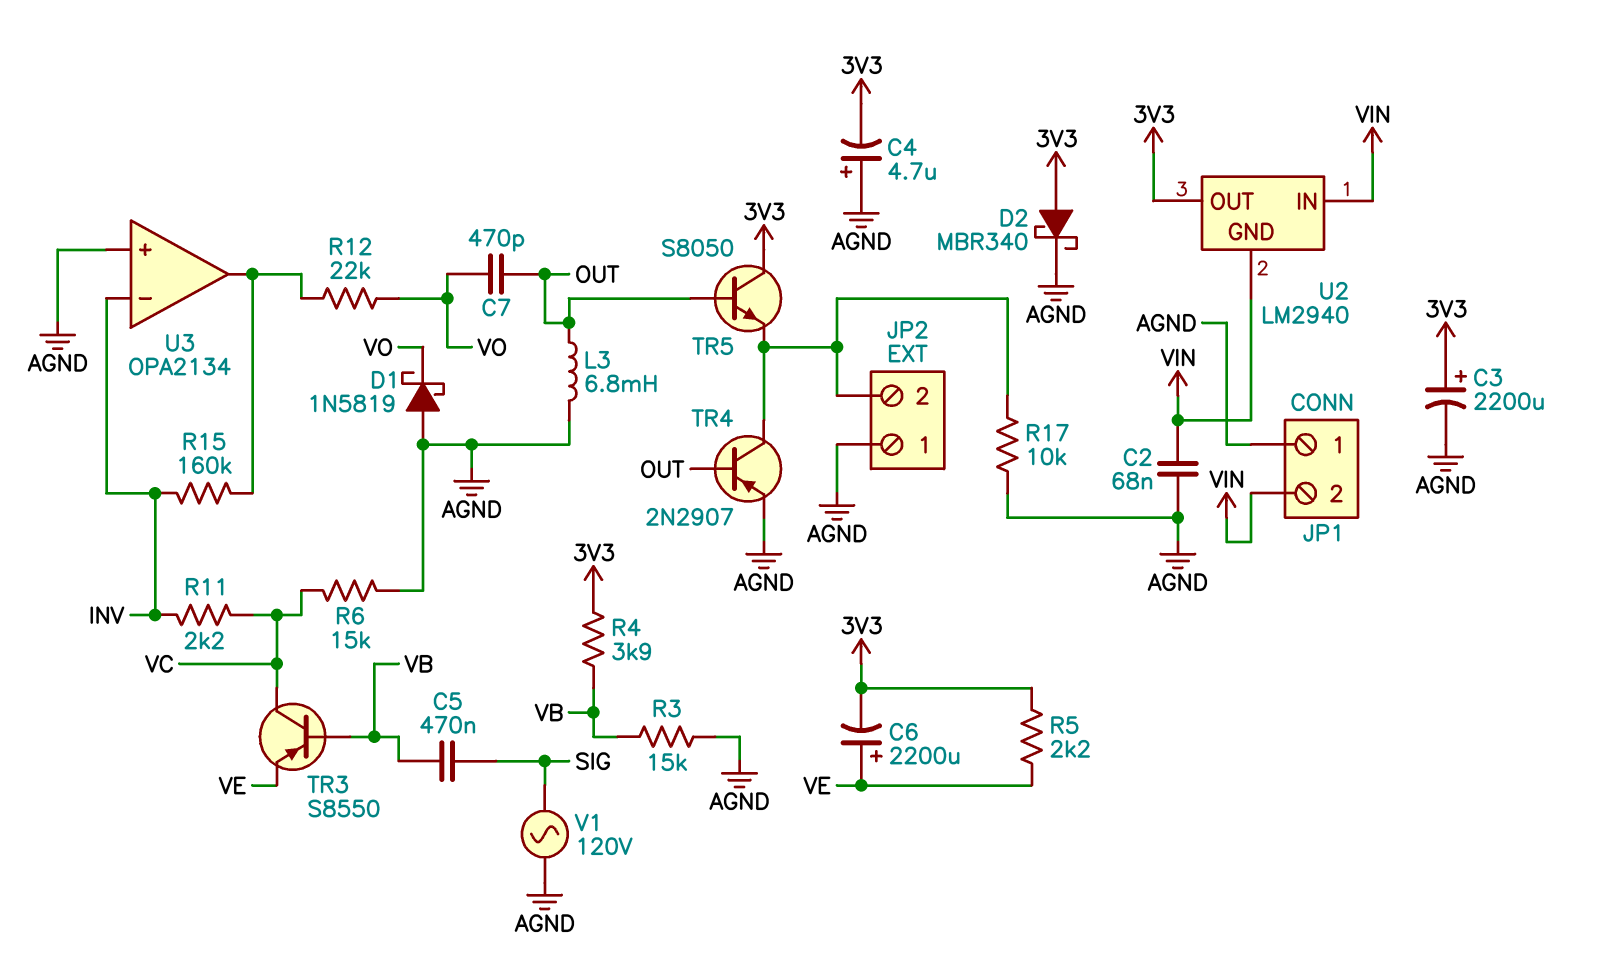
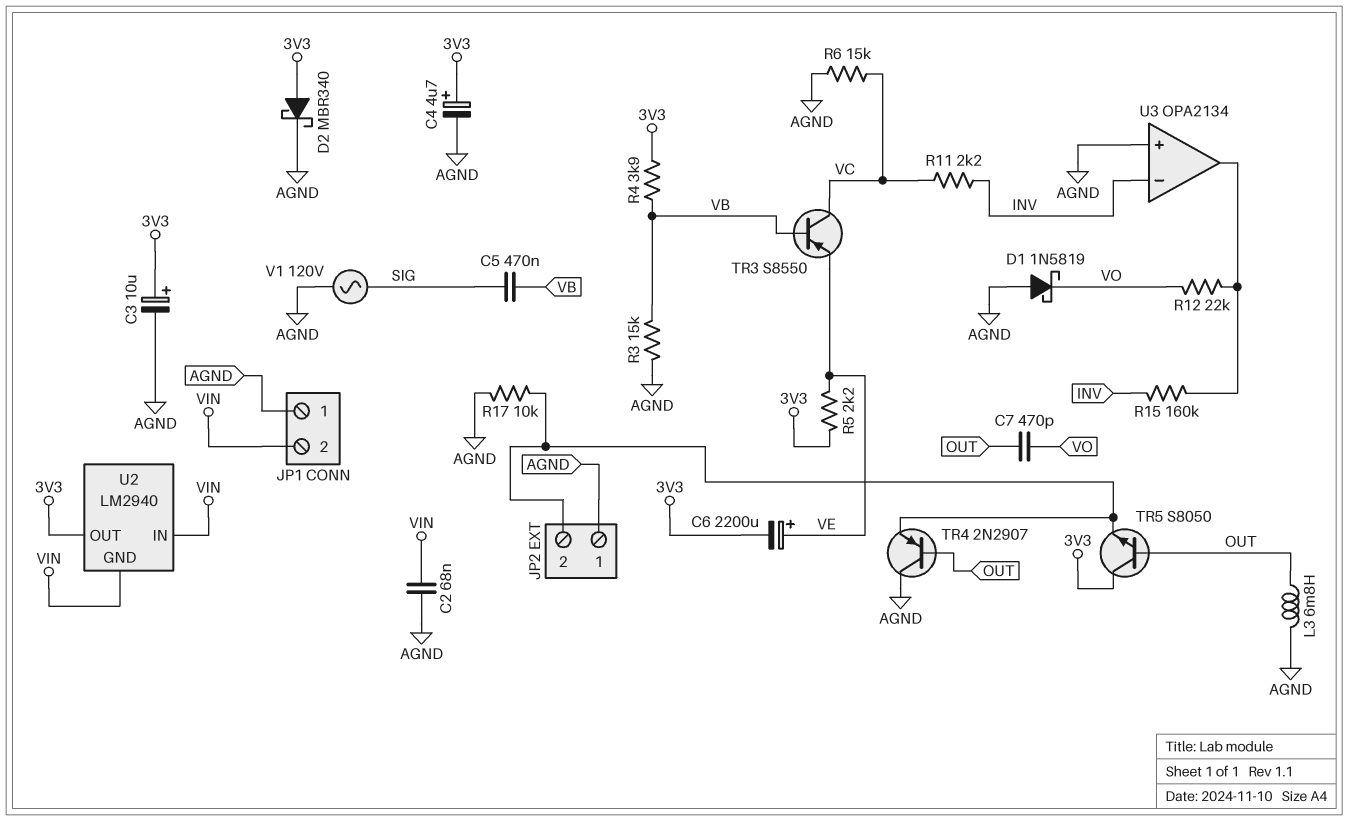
C3: 2200uF (plus 3V3, minus AGND) -> 10uF (plus 3V3, minus AGND)
C4: 4.7uF (plus AGND, minus 3V3) -> 4.7uF (plus 3V3, minus AGND)
TR4: PNP 2N2907 (B OUT, C JP2/2, E AGND) -> PNP 2N2907 (B OUT, C AGND, E JP2/2)

